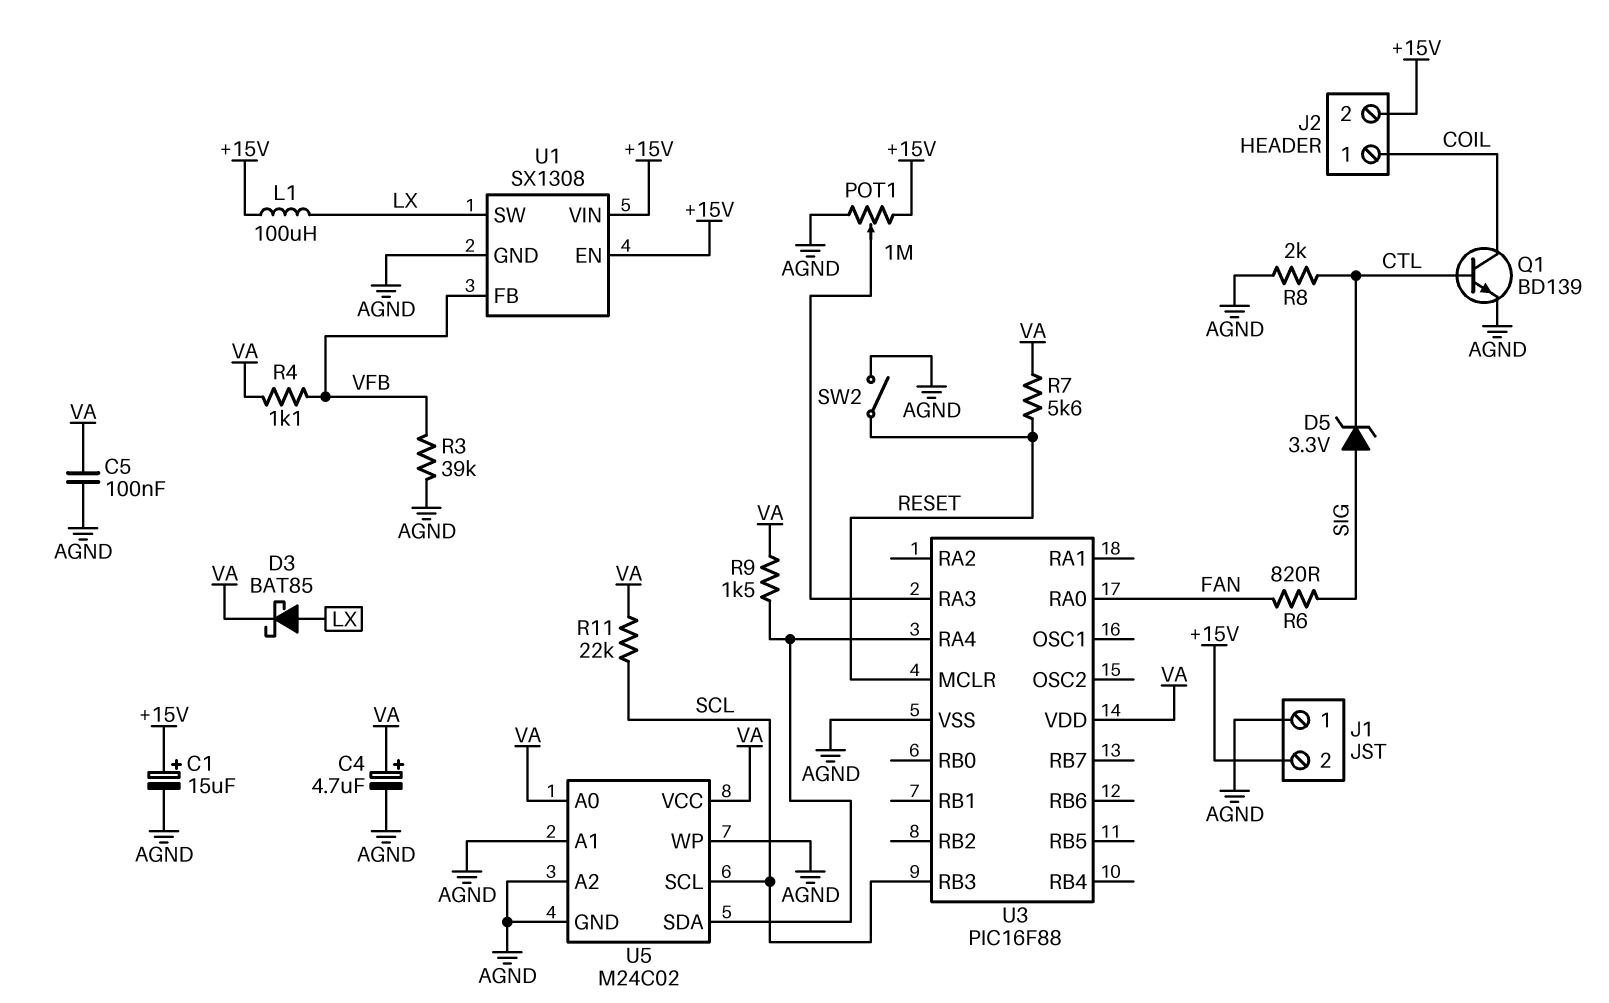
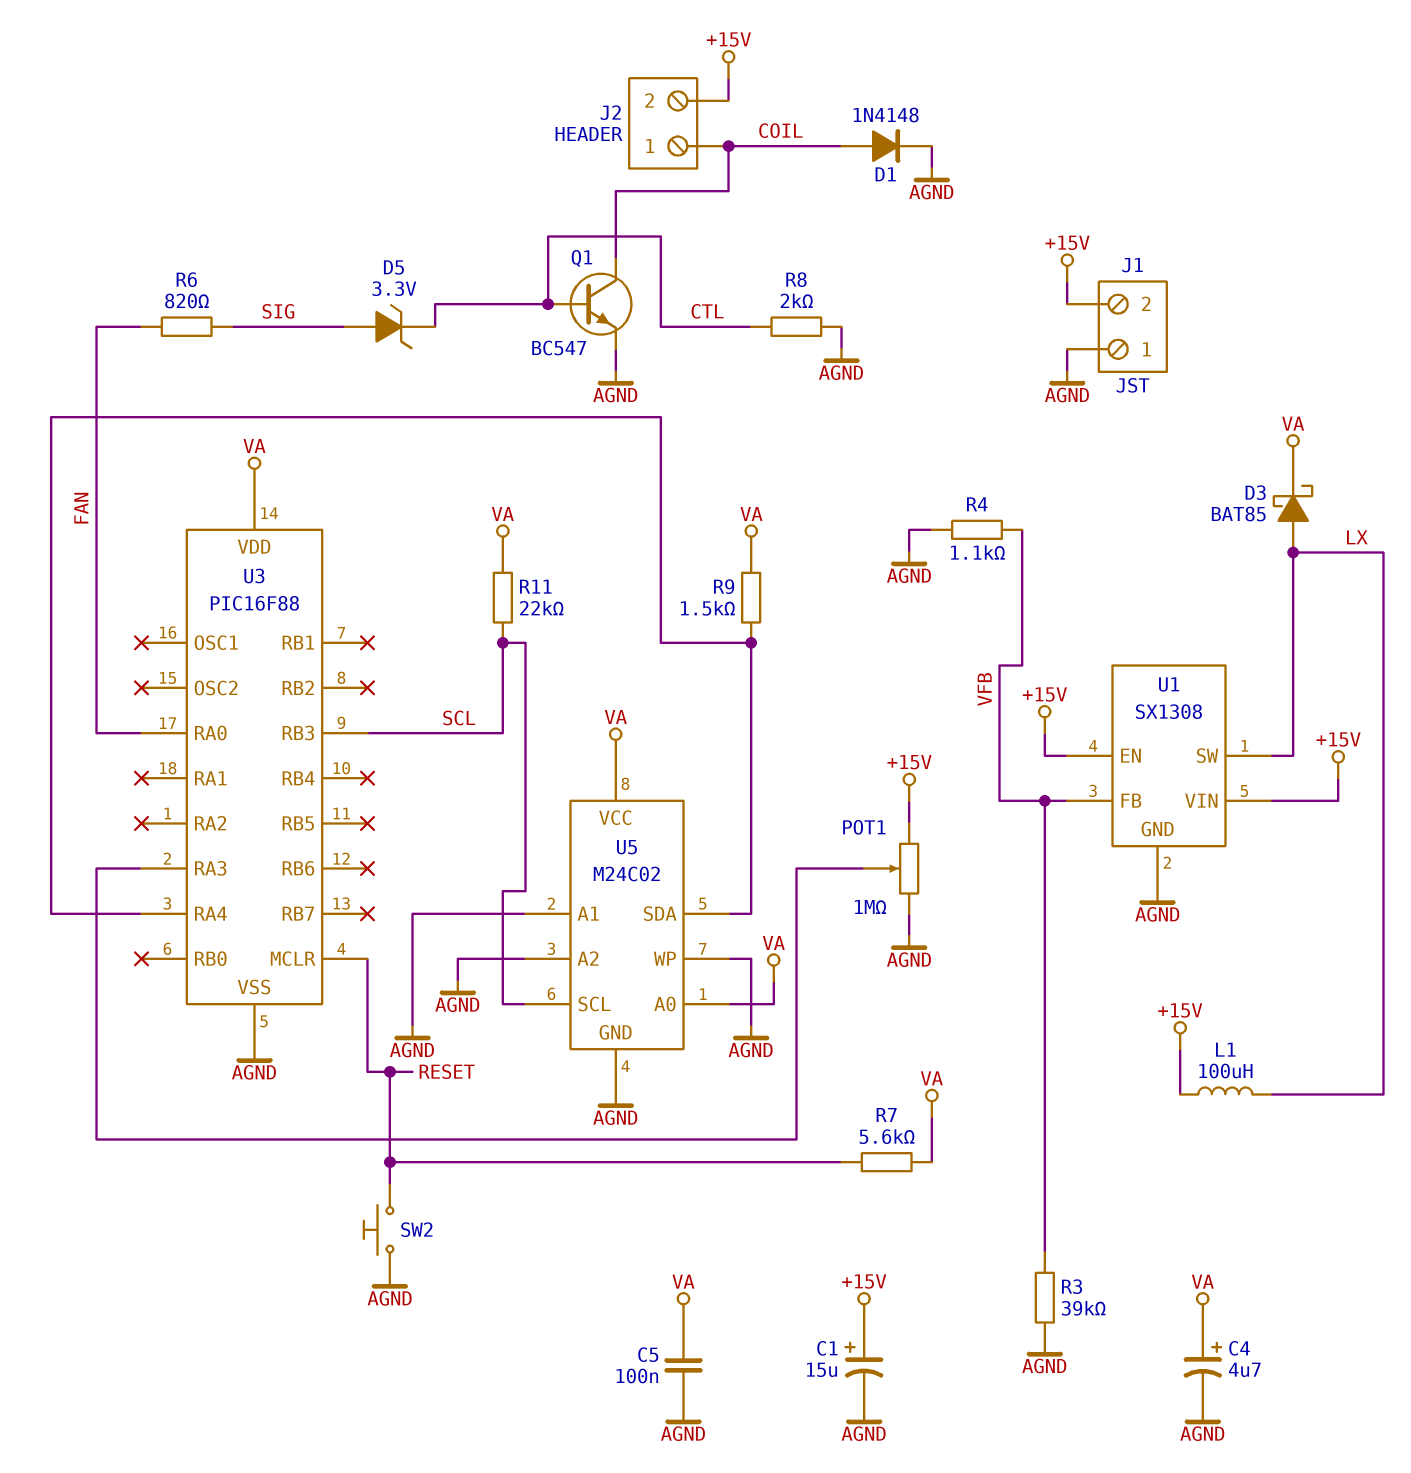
D1: none -> diode 1N4148 (A COIL, K AGND)
Q1: NPN BD139 (B CTL, C COIL, E AGND) -> NPN BC547 (B CTL, C COIL, E AGND)
R4: 1.1k (VA, VFB) -> 1.1k (AGND, VFB)
SW2: switch (AGND, RESET) -> button (AGND, RESET)

